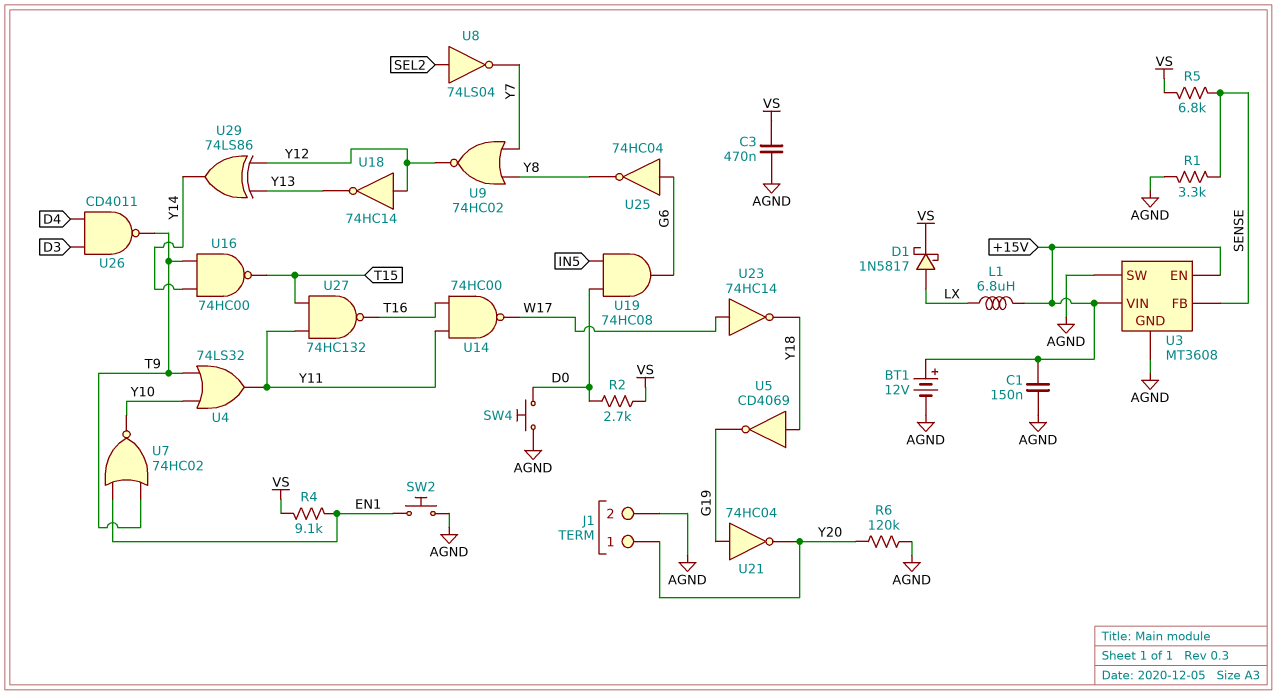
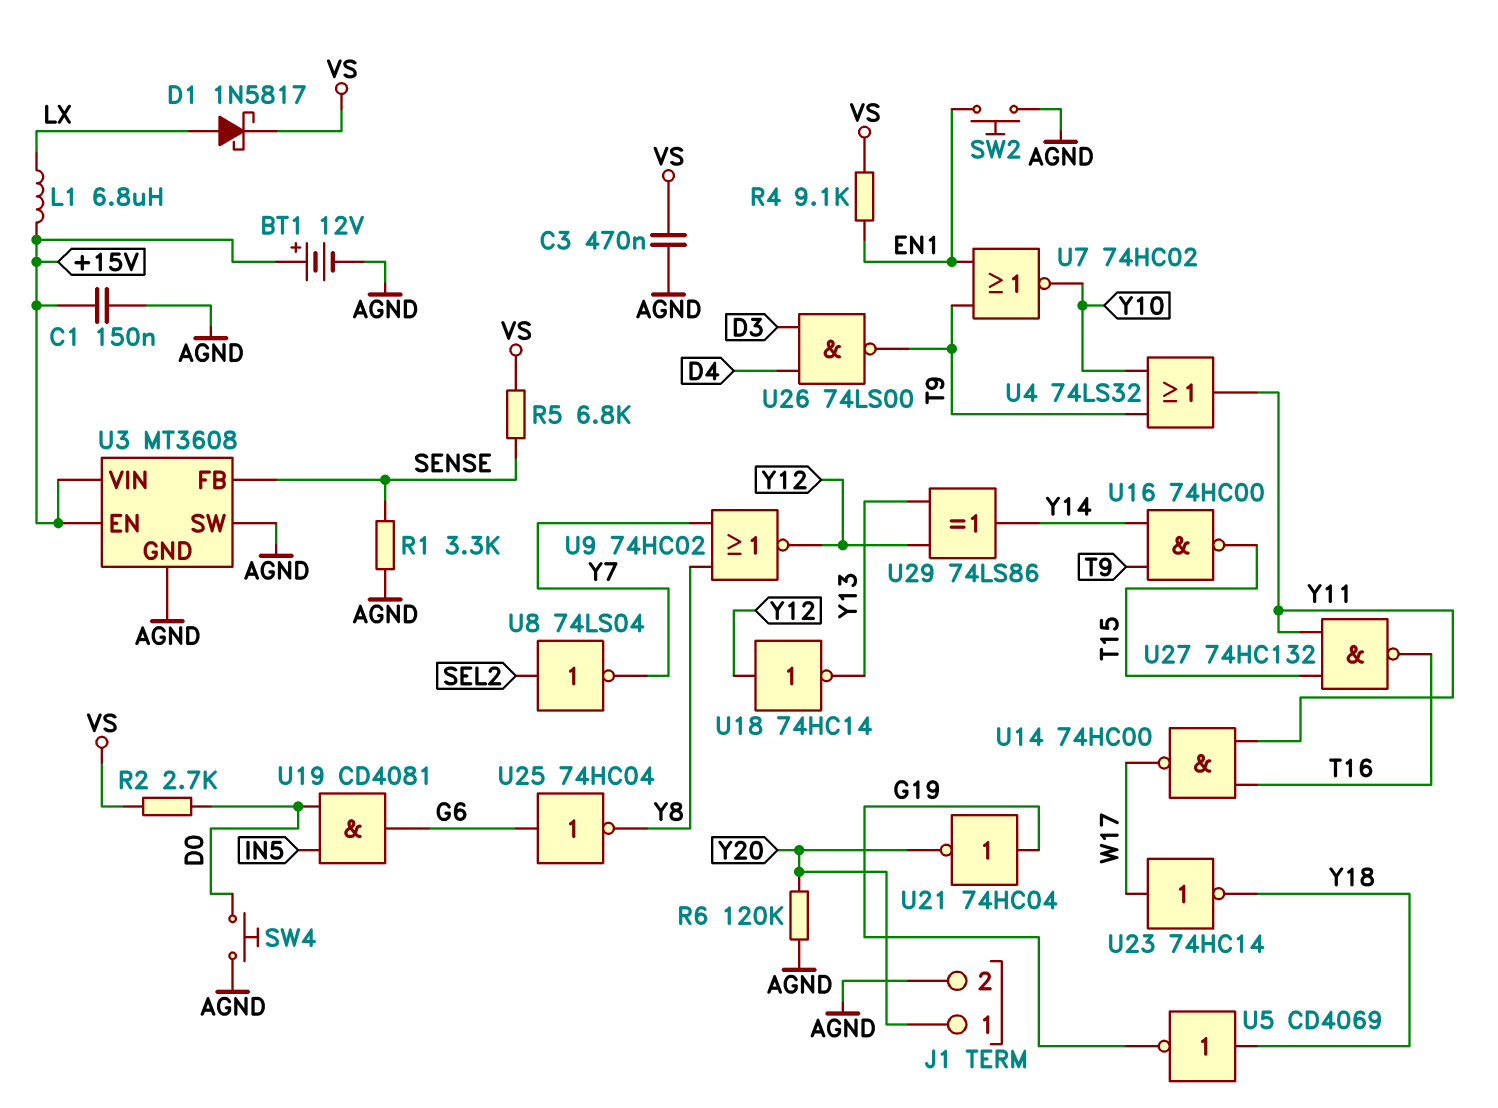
U19: AND 74HC08 (in D0, in IN5, out G6) -> AND CD4081 (in D0, in IN5, out G6)
U26: NAND CD4011 (in D3, in D4, out T9) -> NAND 74LS00 (in D3, in D4, out T9)

